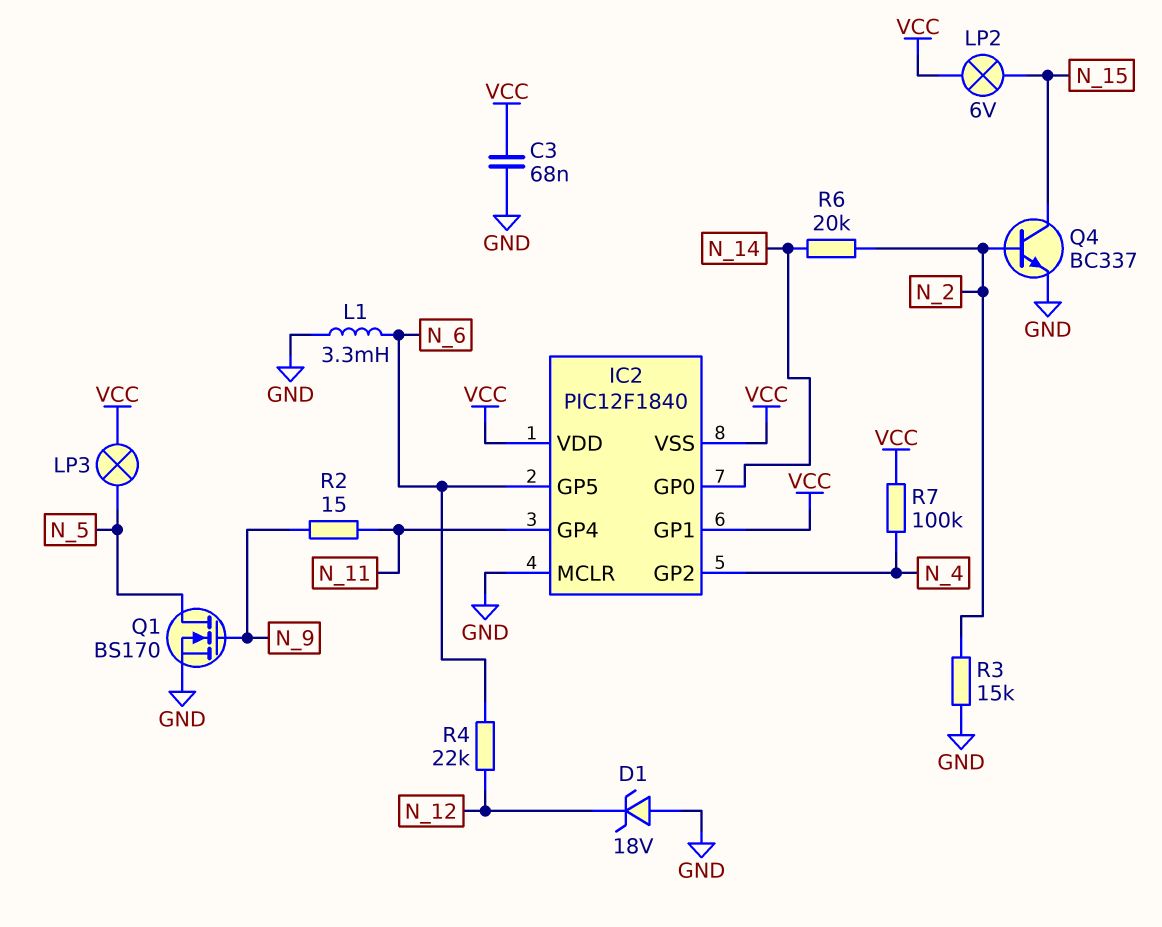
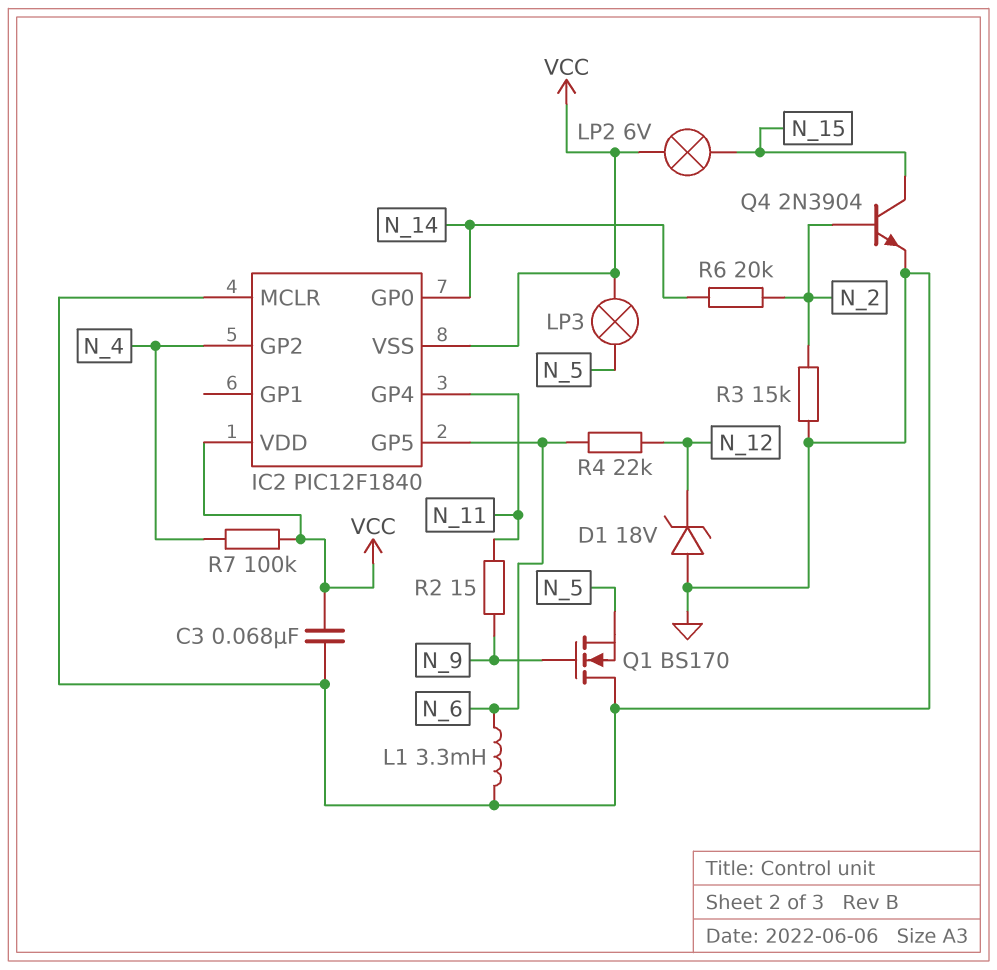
IC2 pin GP1: VCC -> none
Q1: NMOS BS170 (G N_9, D N_5, S GND) -> NMOS BS170 (G N_9, D GND, S N_5)
Q4: NPN BC337 (B N_2, C N_15, E GND) -> NPN 2N3904 (B N_2, C N_15, E GND)

